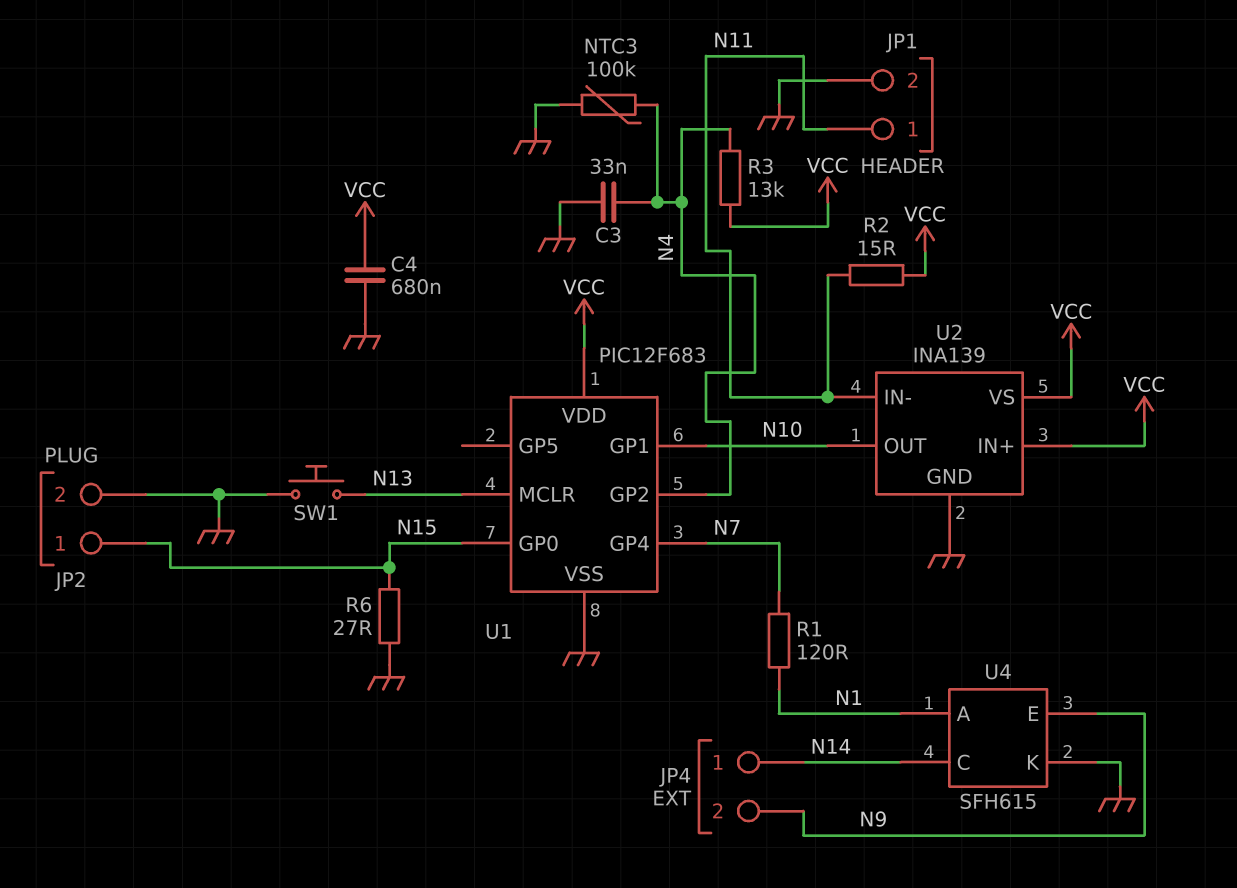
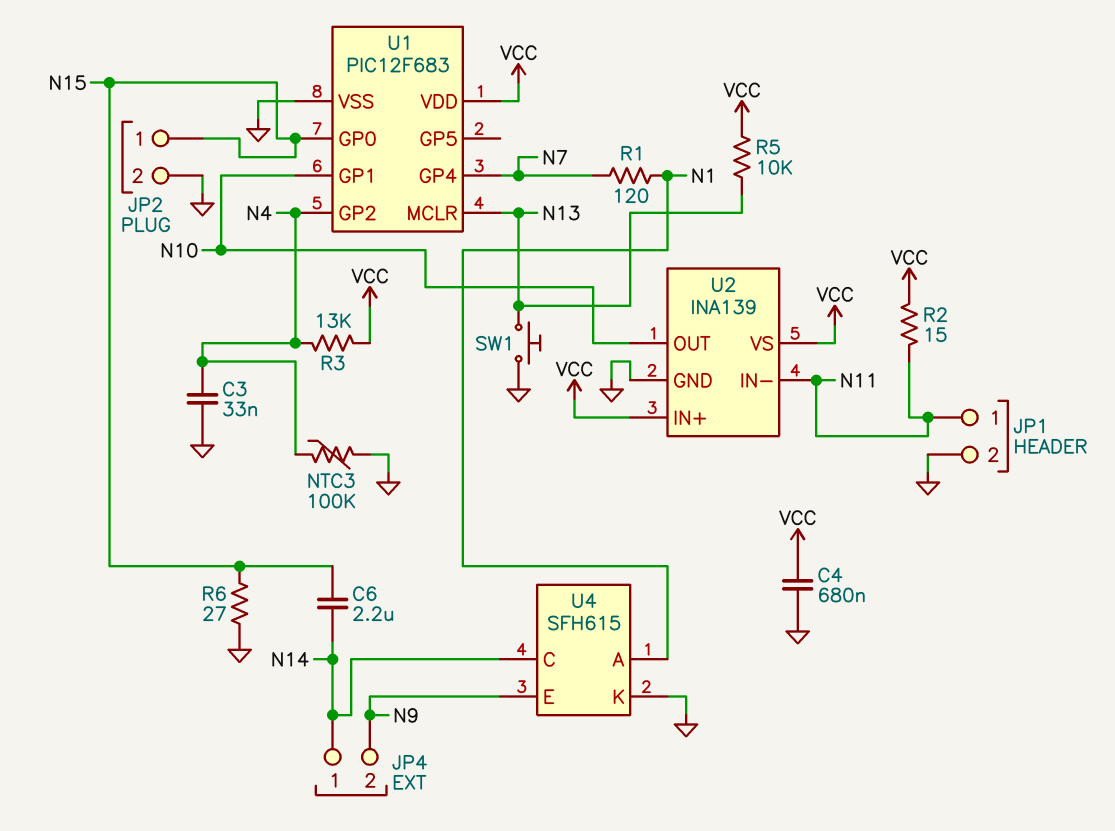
C6: none -> 2.2uF (N14, N15)
R5: none -> 10k (N13, VCC)

